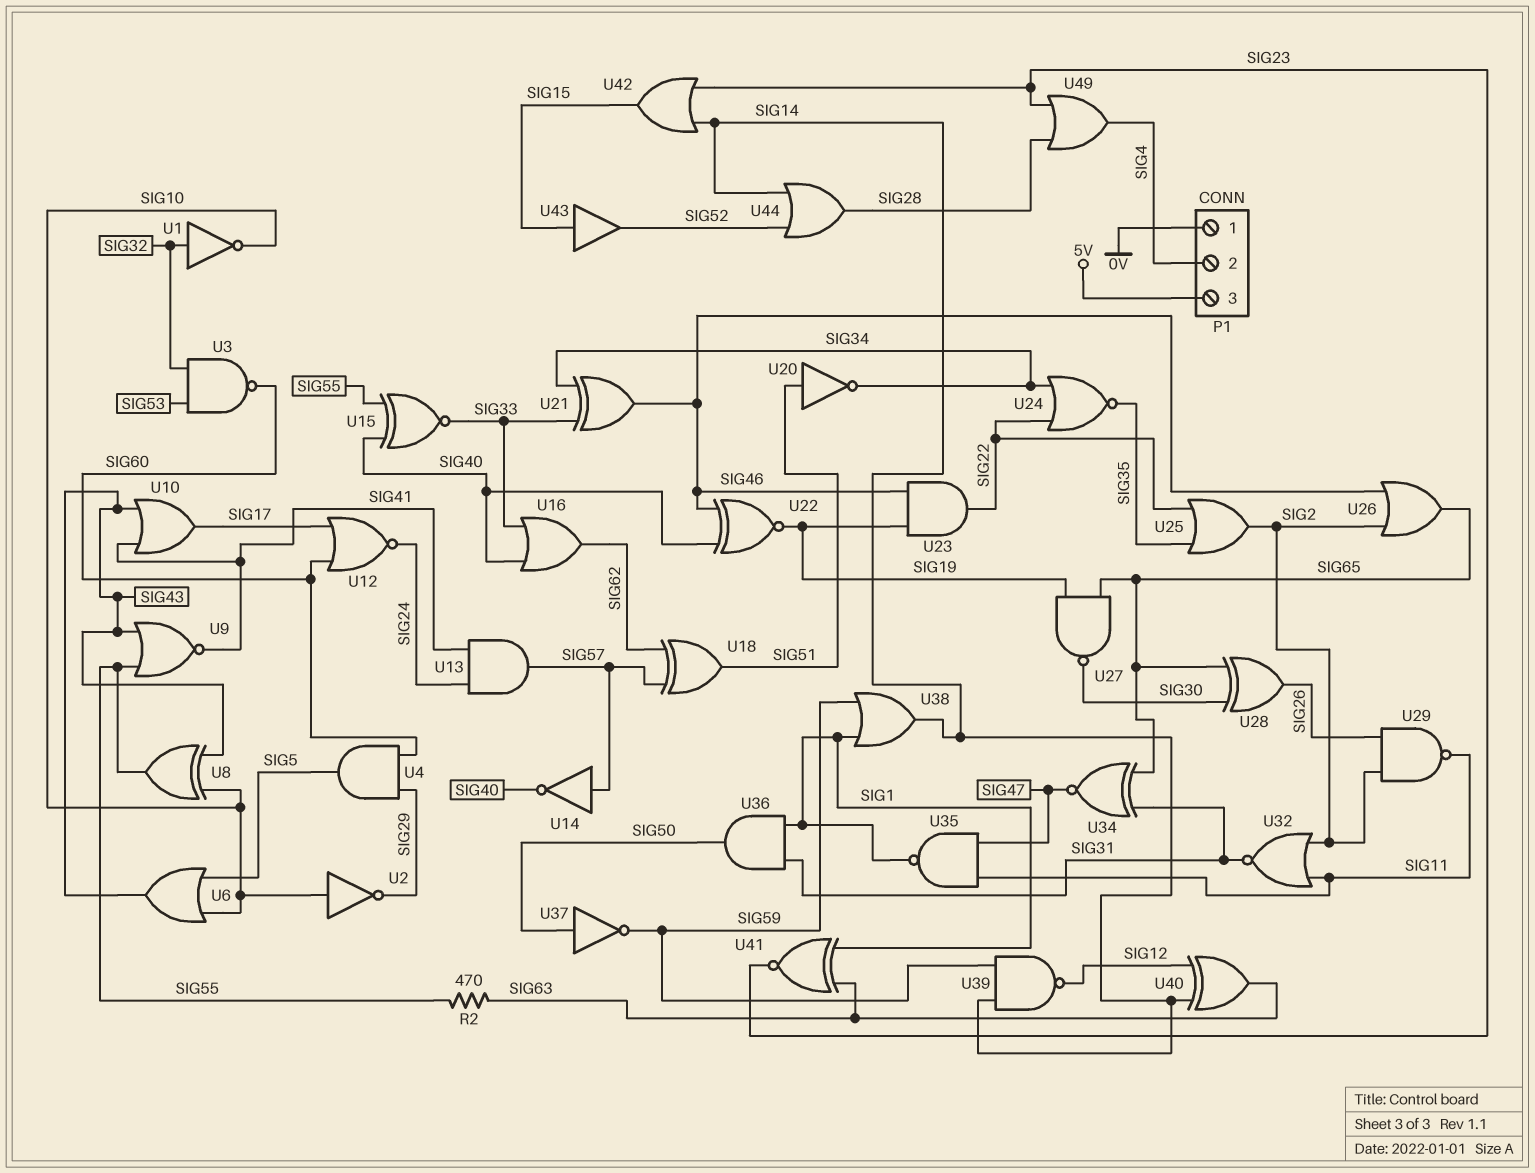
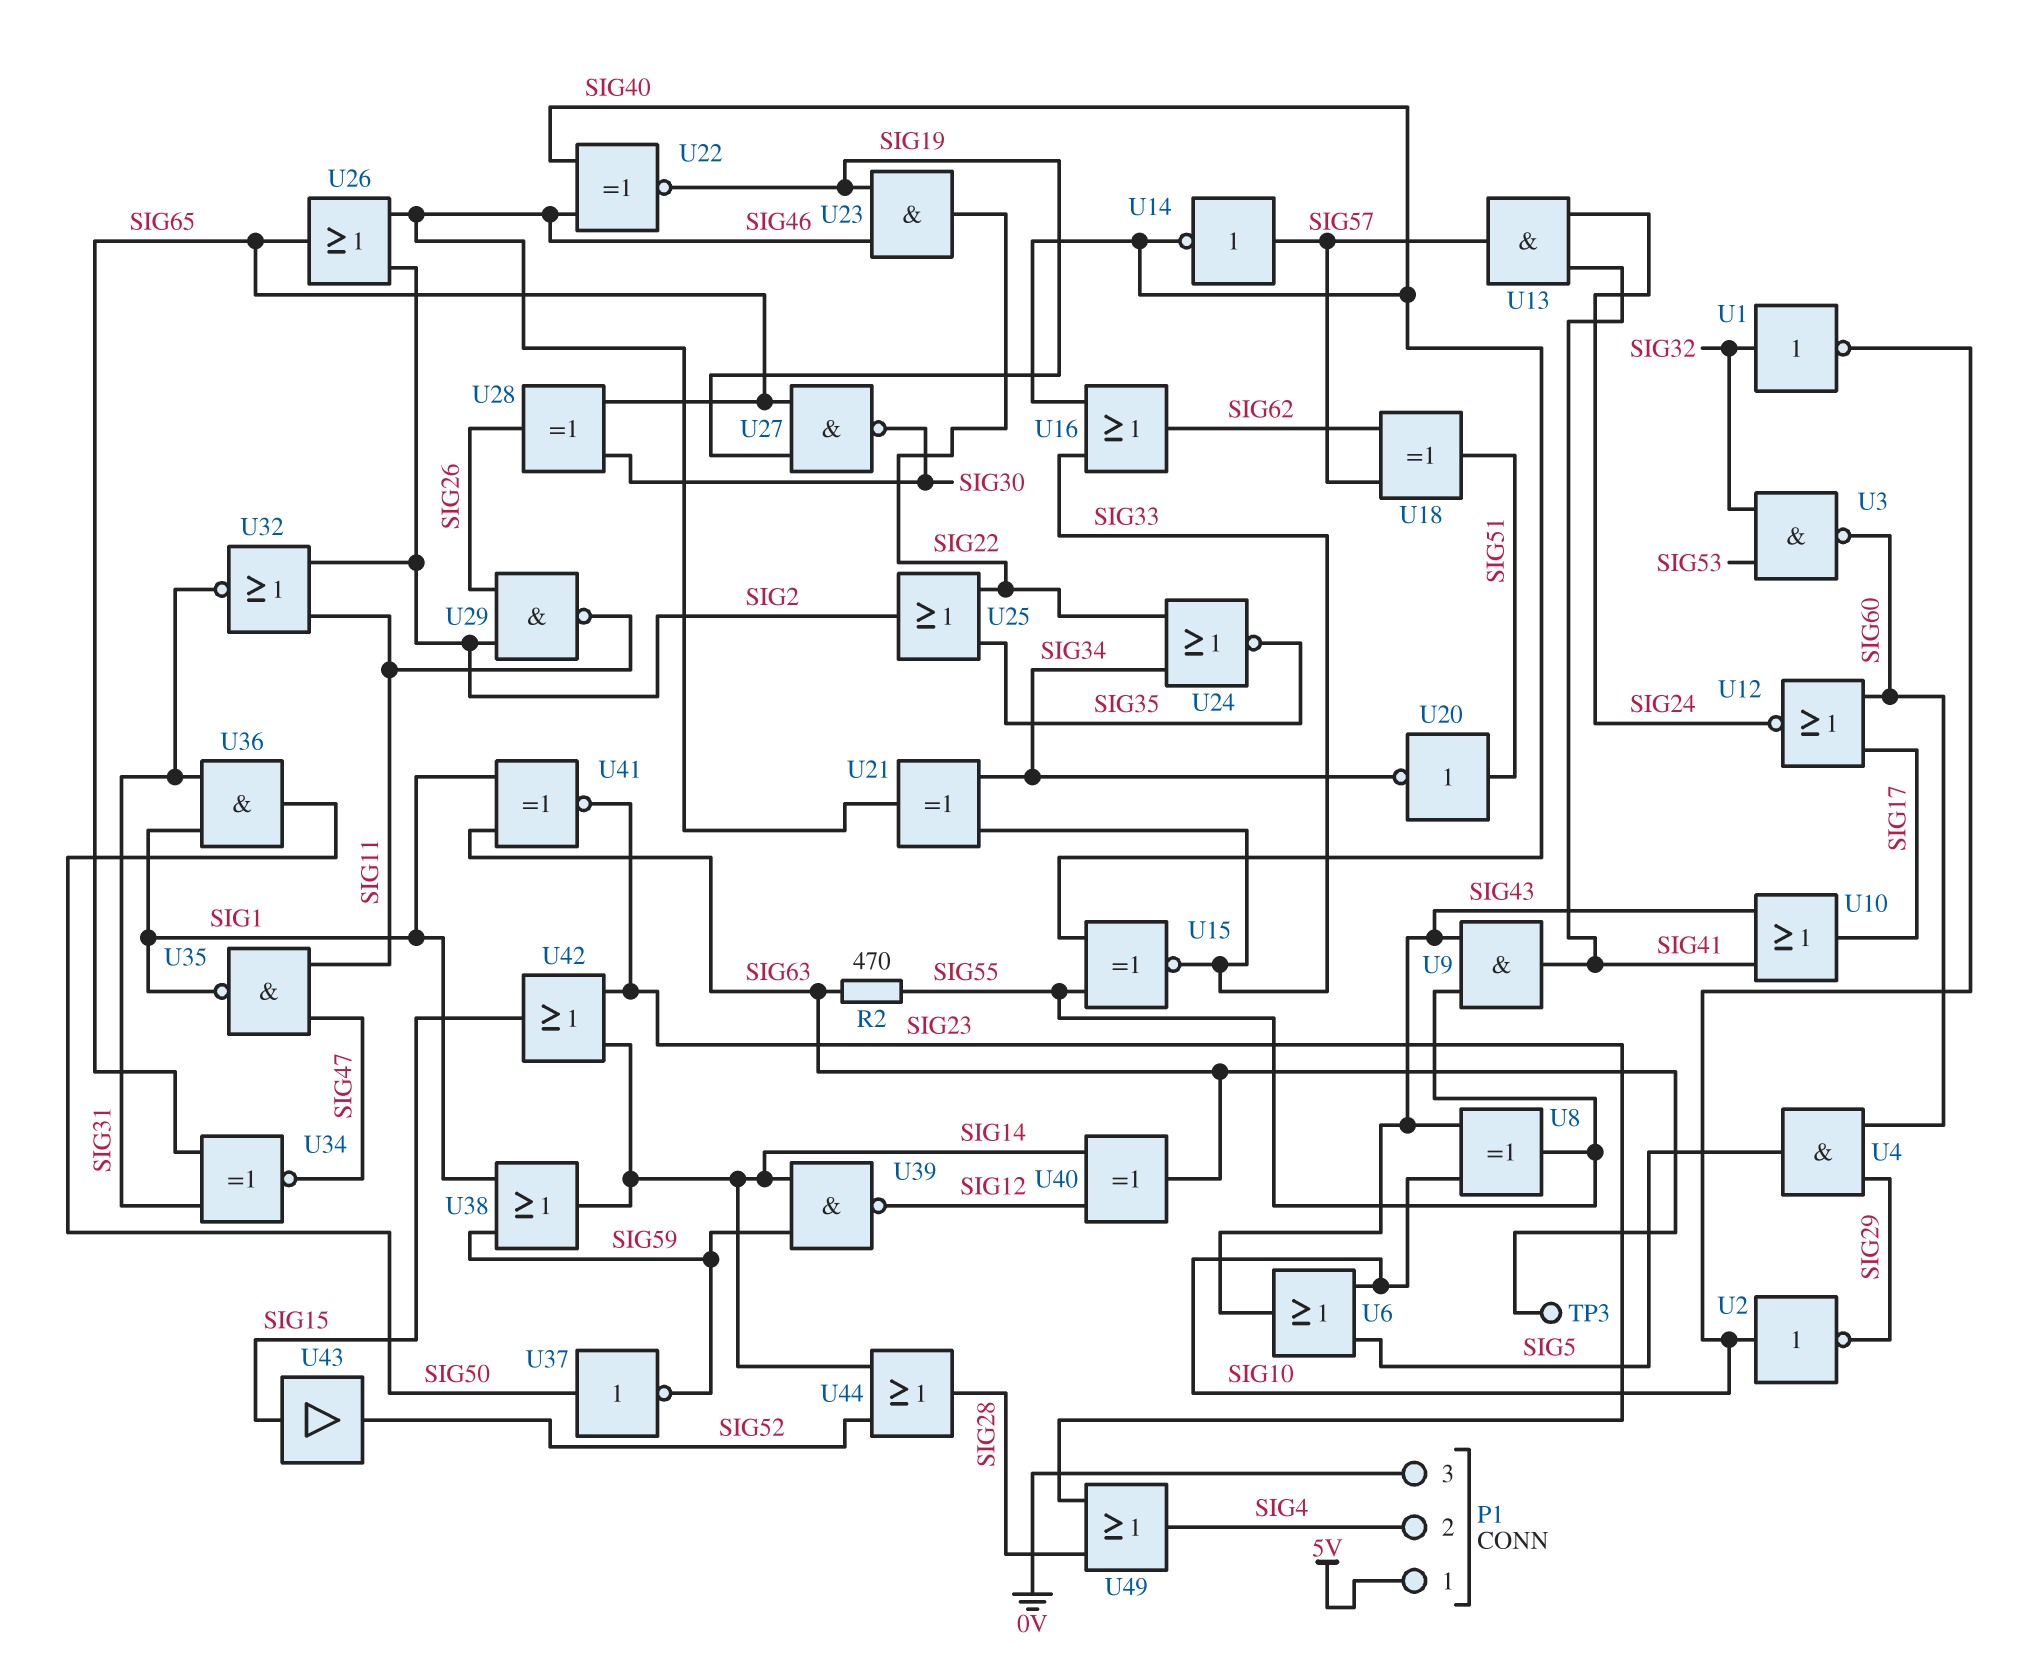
P1 pin 1: 0V -> 5V
P1 pin 3: 5V -> 0V
TP3: none -> test point (SIG63)
U9: NOR (in SIG43, in SIG55, out SIG41) -> AND (in SIG43, in SIG55, out SIG41)

